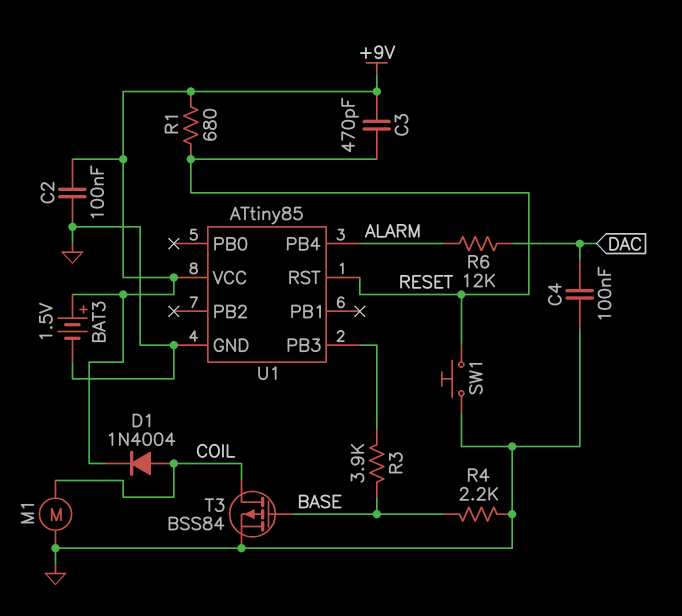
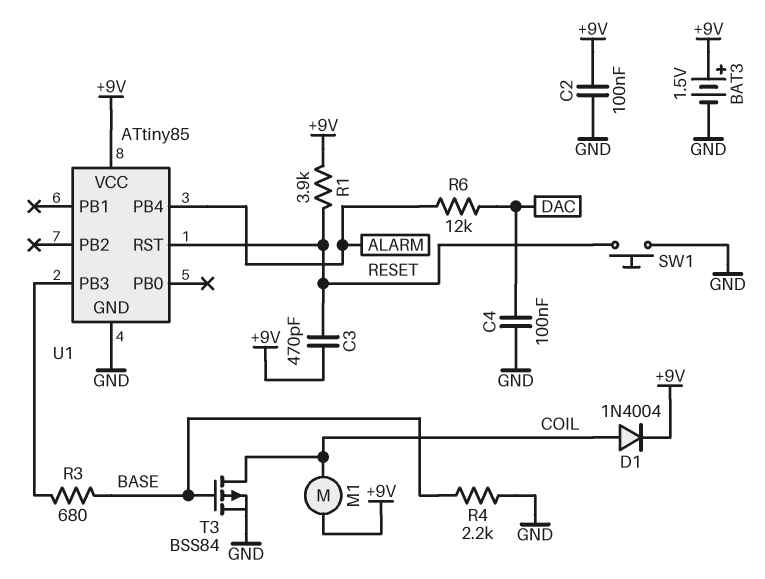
M1: motor (COIL, GND) -> motor (+9V, COIL)
R1: 680 (+9V, RESET) -> 3.9k (+9V, RESET)
R3: 3.9k (BASE, U1/PB3) -> 680 (BASE, U1/PB3)

